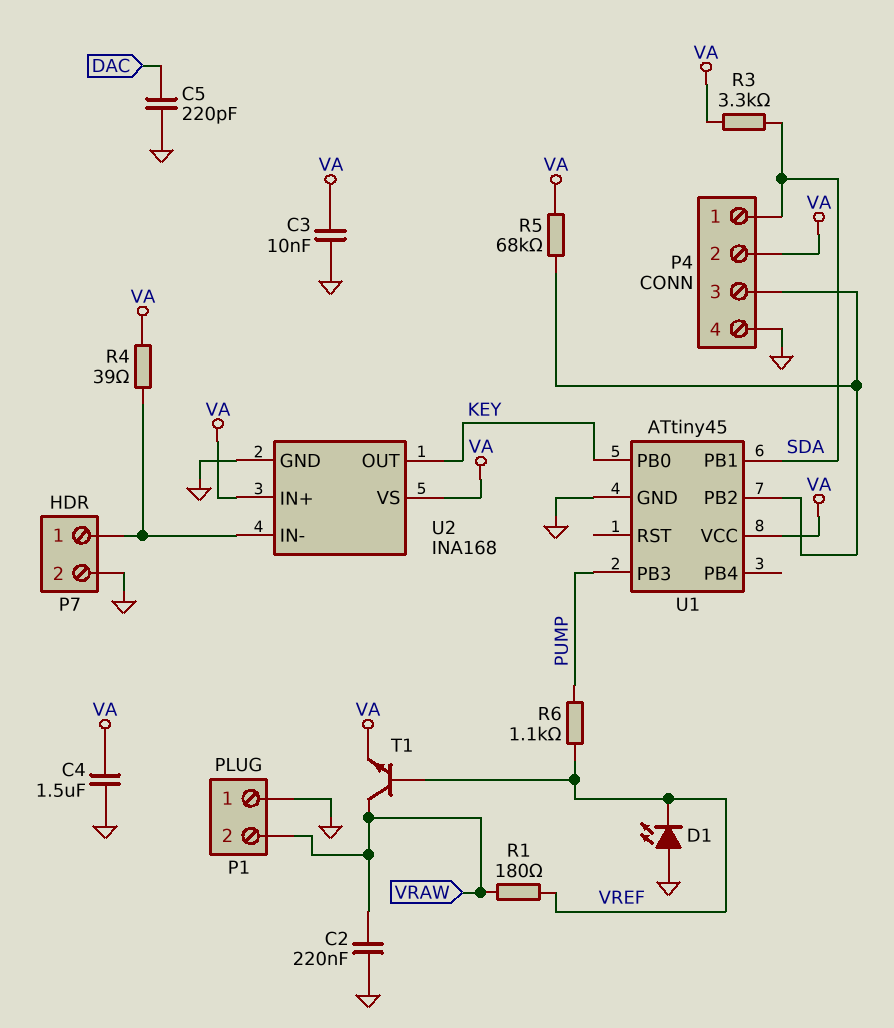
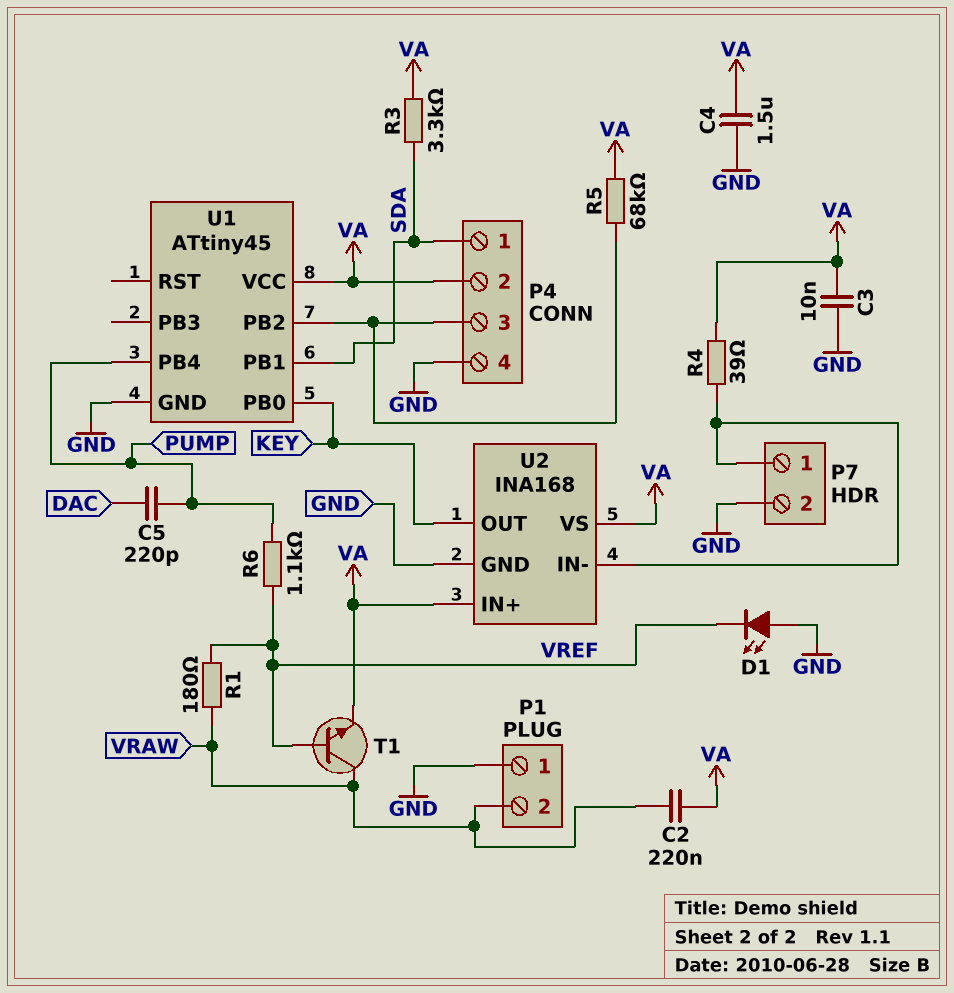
C2: 220nF (GND, VRAW) -> 220nF (VA, VRAW)
C5: 220pF (DAC, GND) -> 220pF (DAC, PUMP)
U1 pin PB3: PUMP -> none
U1 pin PB4: none -> PUMP

